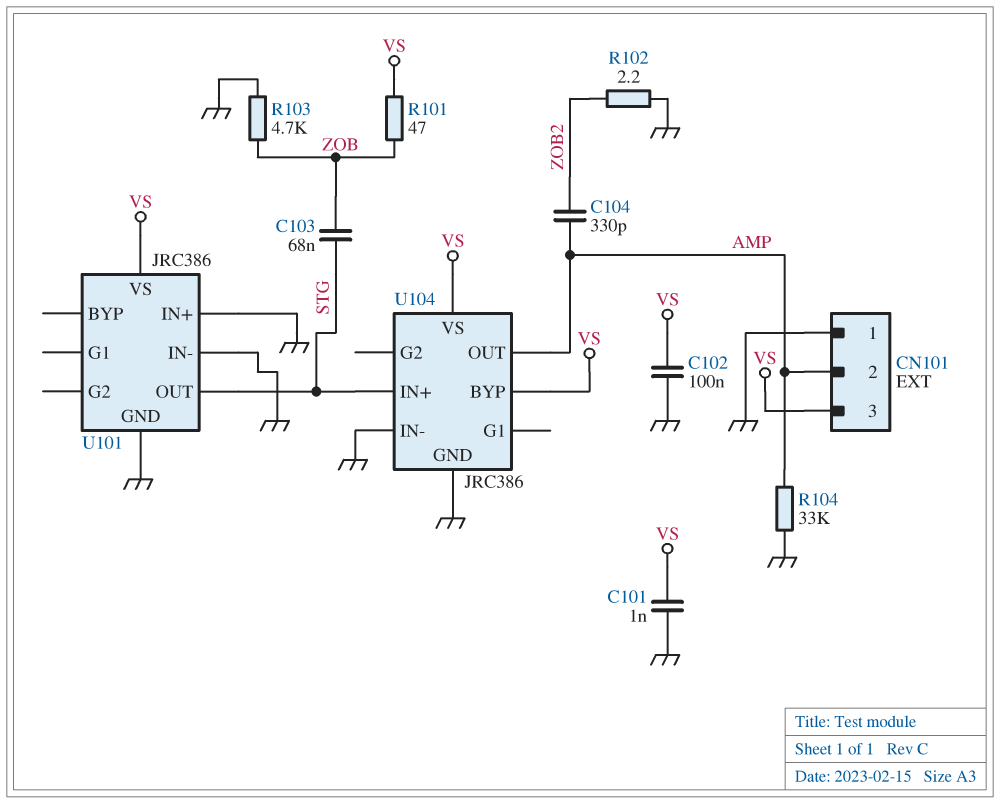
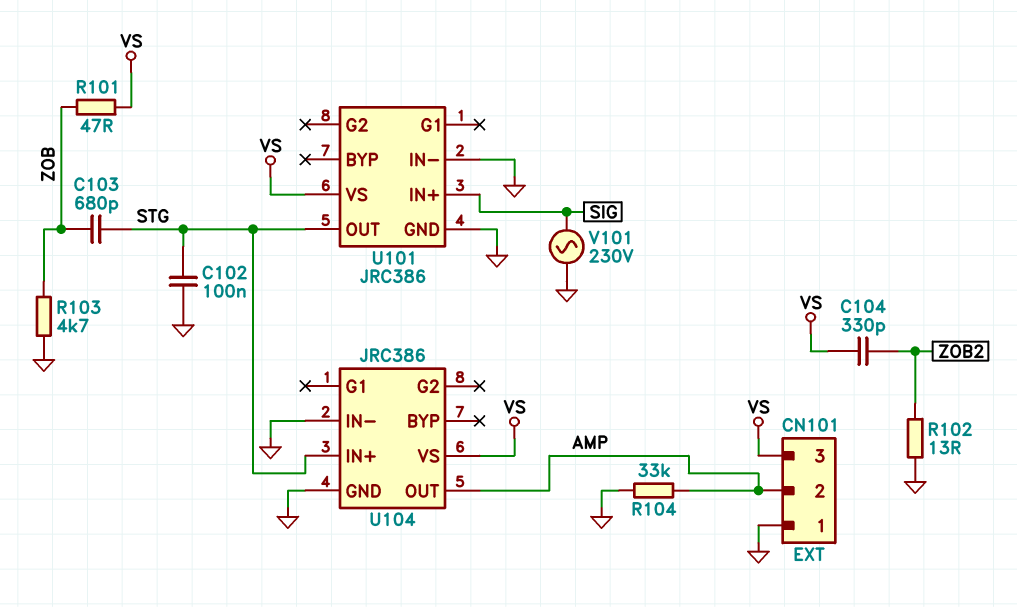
C101: 1nF (GND, VS) -> none
C102: 100nF (GND, VS) -> 100nF (GND, STG)
C103: 68nF (STG, ZOB) -> 680pF (STG, ZOB)
C104: 330pF (AMP, ZOB2) -> 330pF (VS, ZOB2)
R102: 2.2 (GND, ZOB2) -> 13 (GND, ZOB2)
U101 pin IN+: GND -> SIG
U104 pin BYP: VS -> none
V101: none -> AC 230V (GND, SIG)

